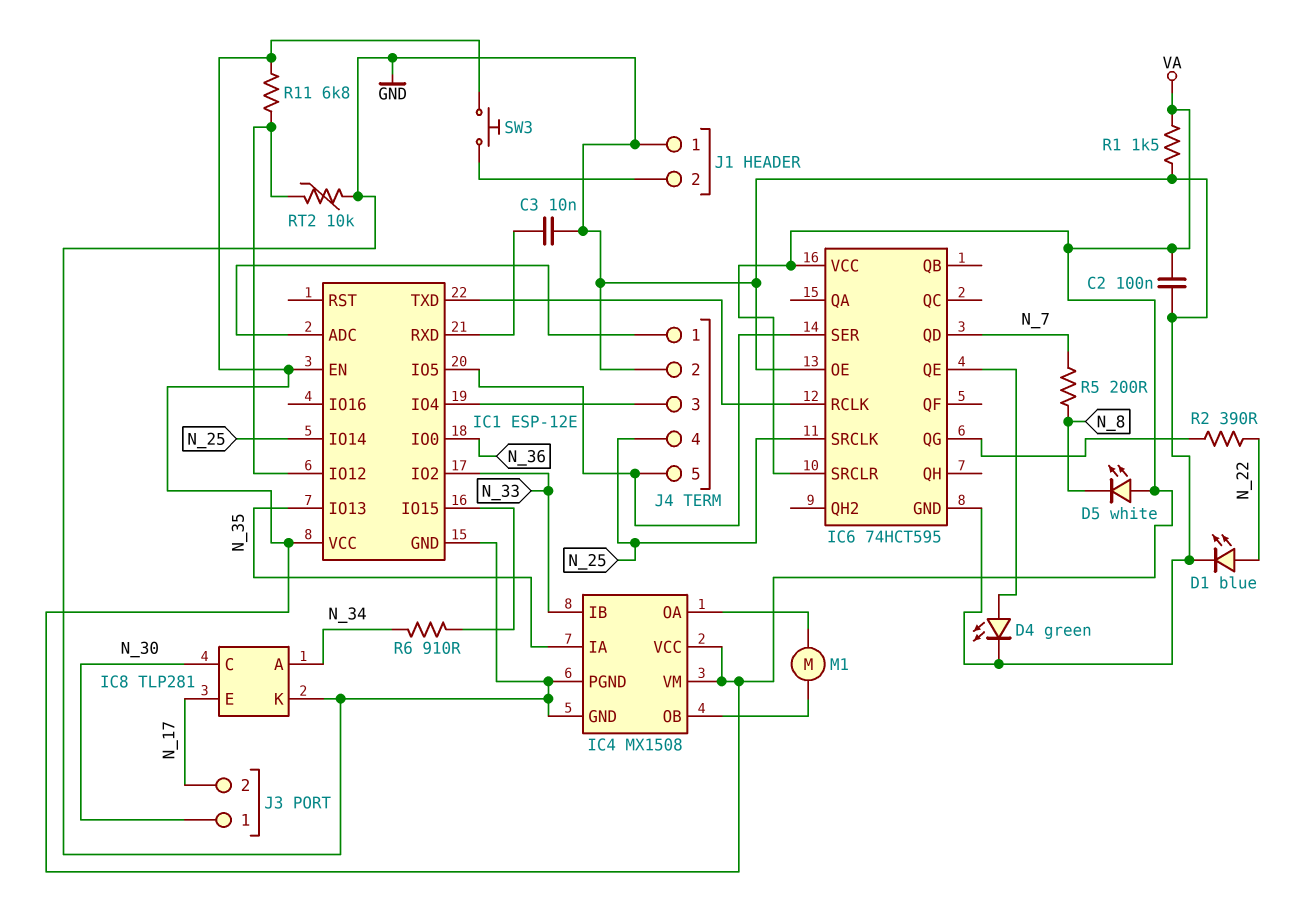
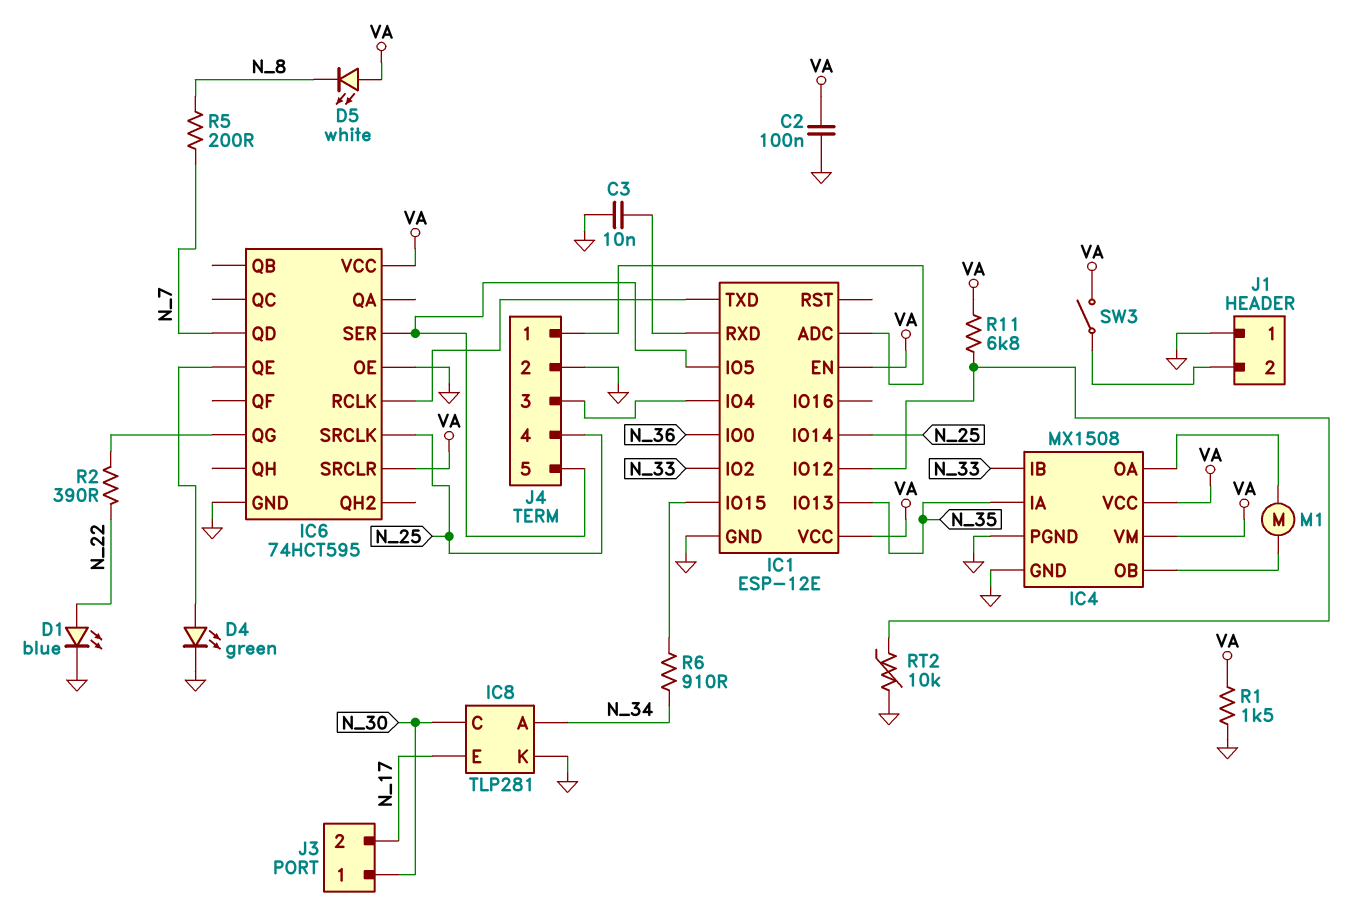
SW3: button (J1/2, VA) -> switch (J1/2, VA)

